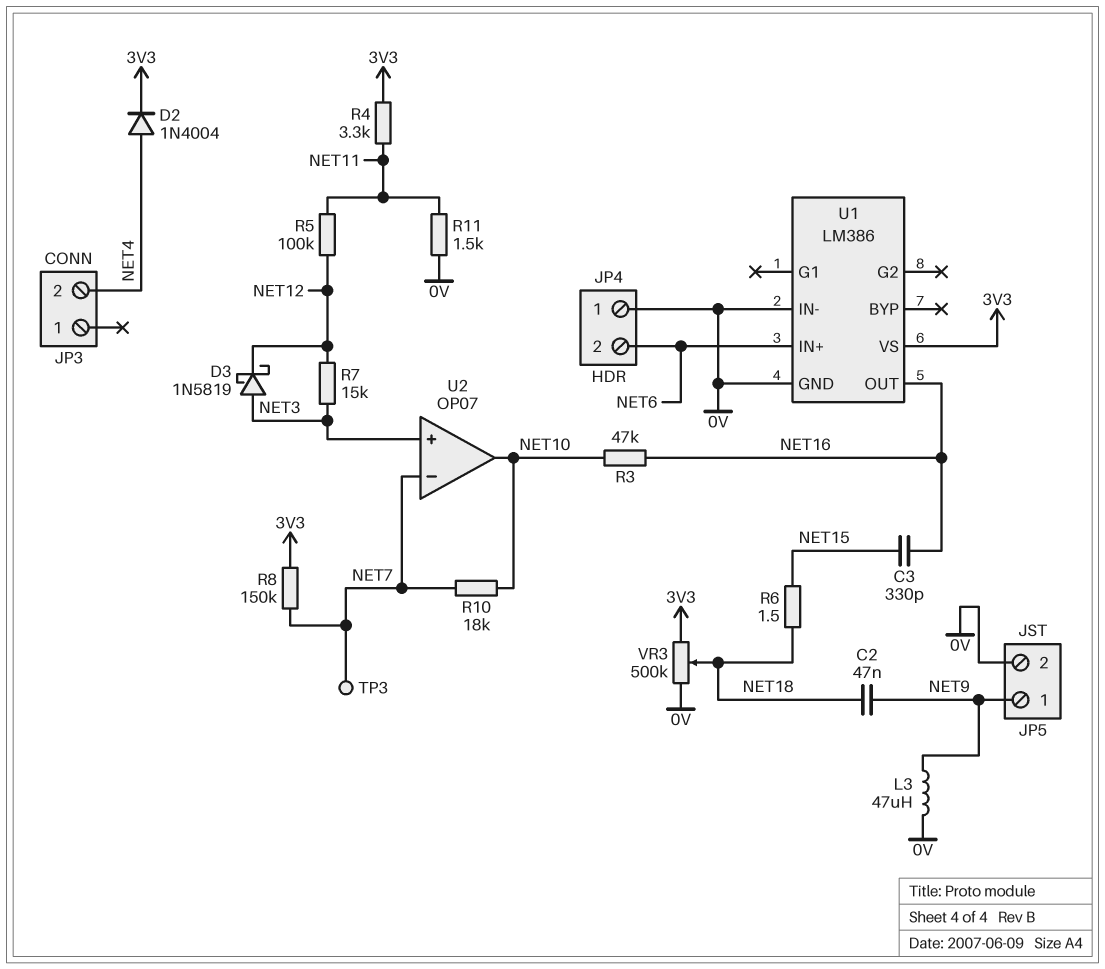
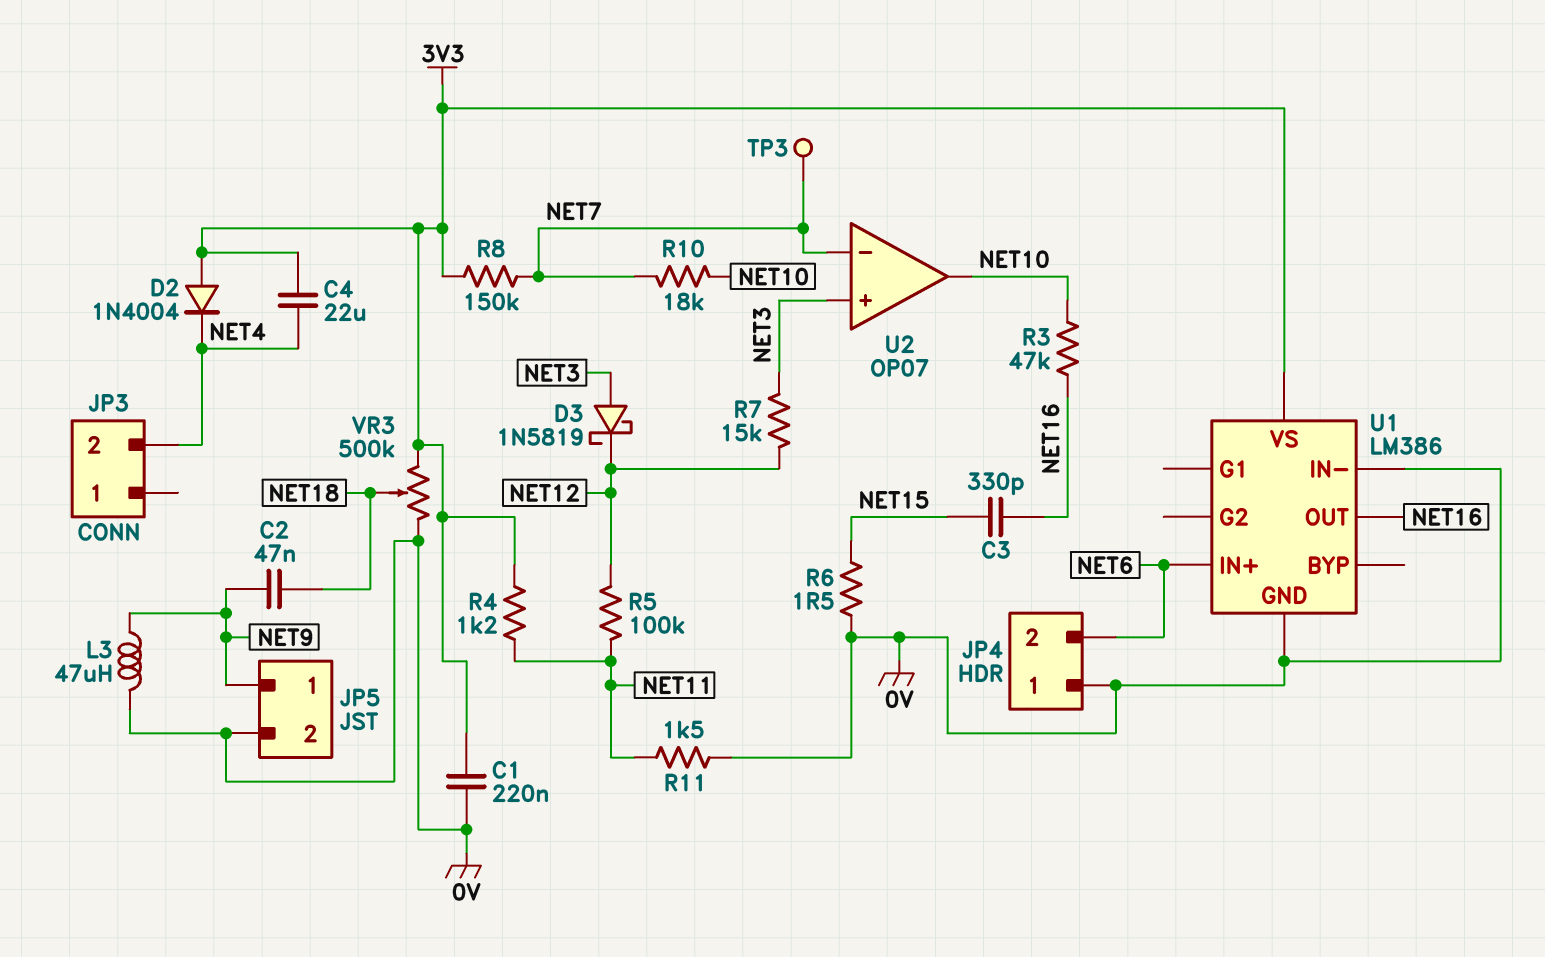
C1: none -> 220nF (0V, 3V3)
C4: none -> 22uF (3V3, NET4)
D2: diode 1N4004 (A NET4, K 3V3) -> diode 1N4004 (A 3V3, K NET4)
R4: 3.3k (3V3, NET11) -> 1.2k (3V3, NET11)
R6: 1.5 (NET15, NET18) -> 1.5 (0V, NET15)

